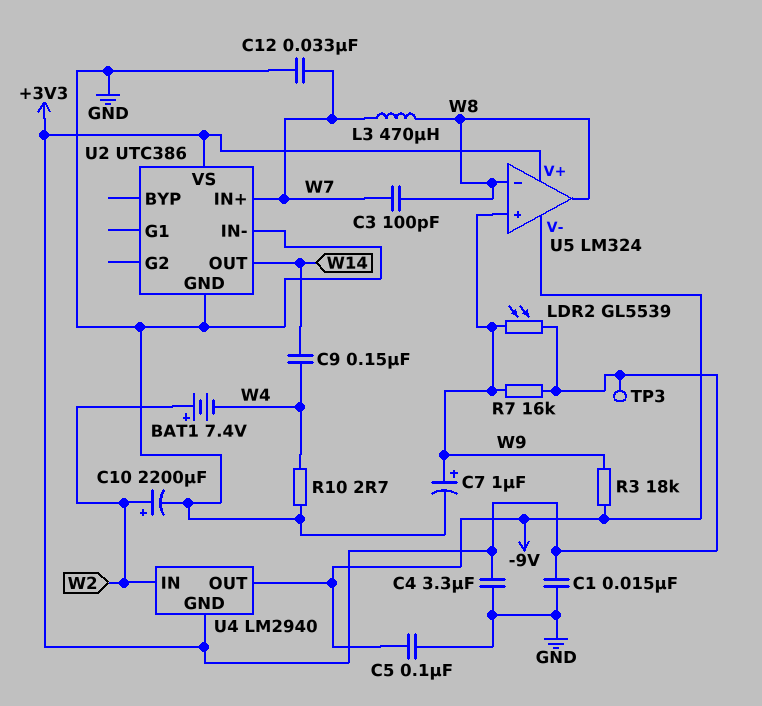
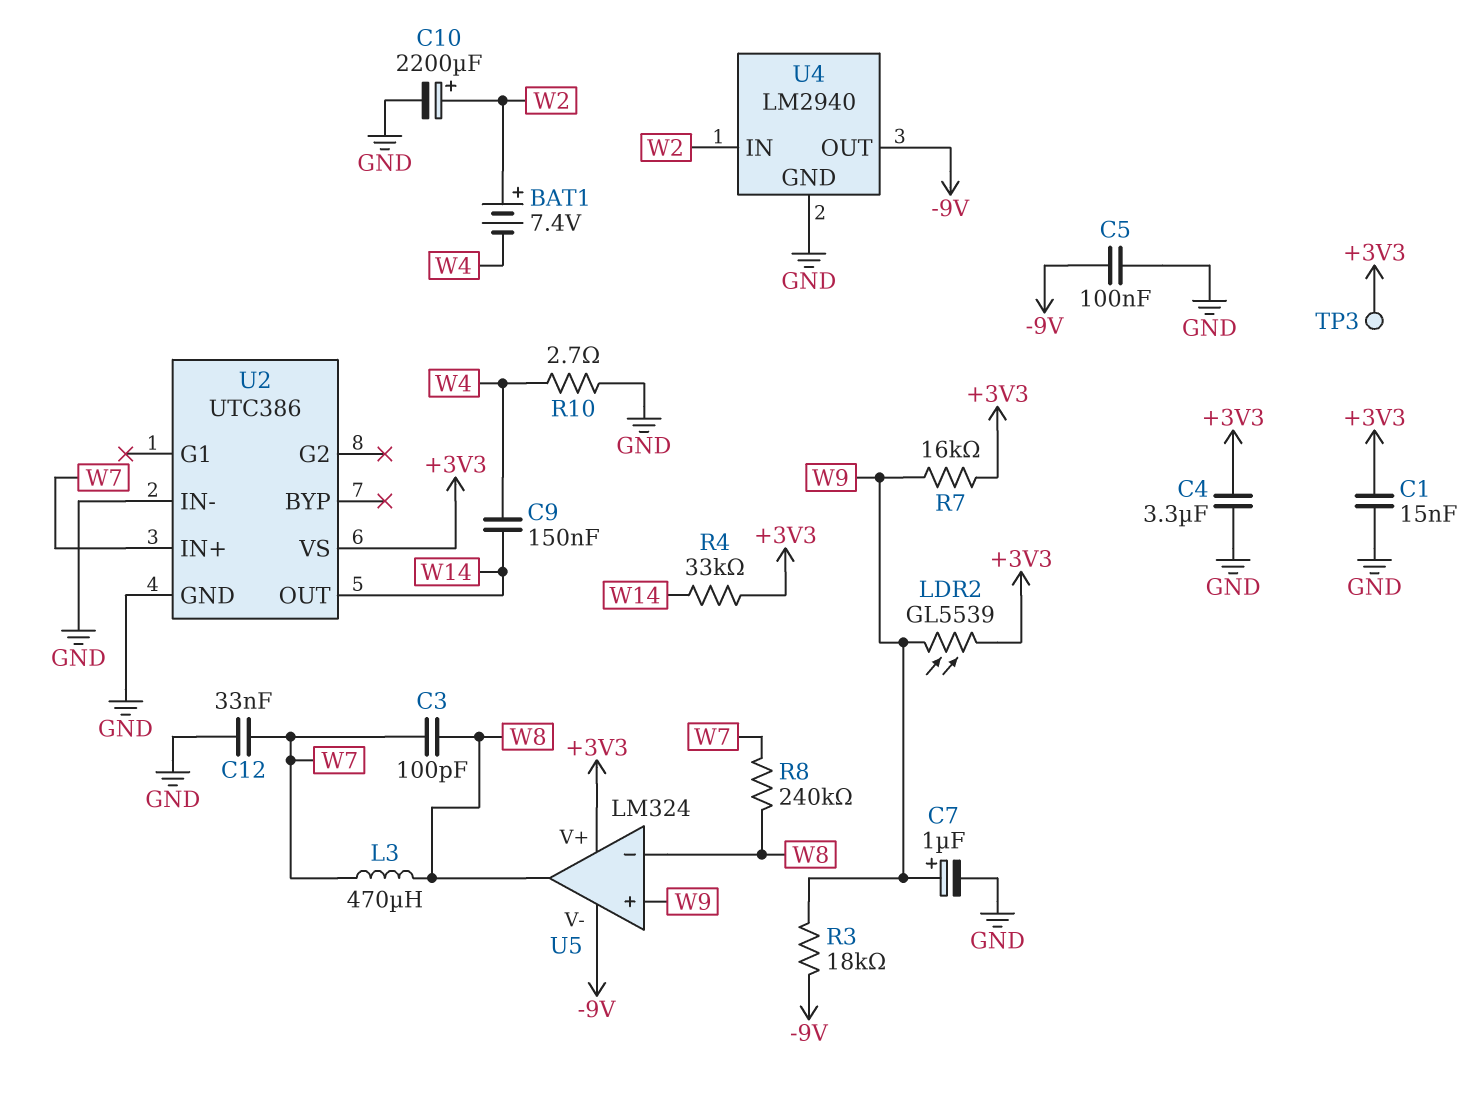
R4: none -> 33k (+3V3, W14)
R8: none -> 240k (W7, W8)
U4 pin GND: +3V3 -> GND

